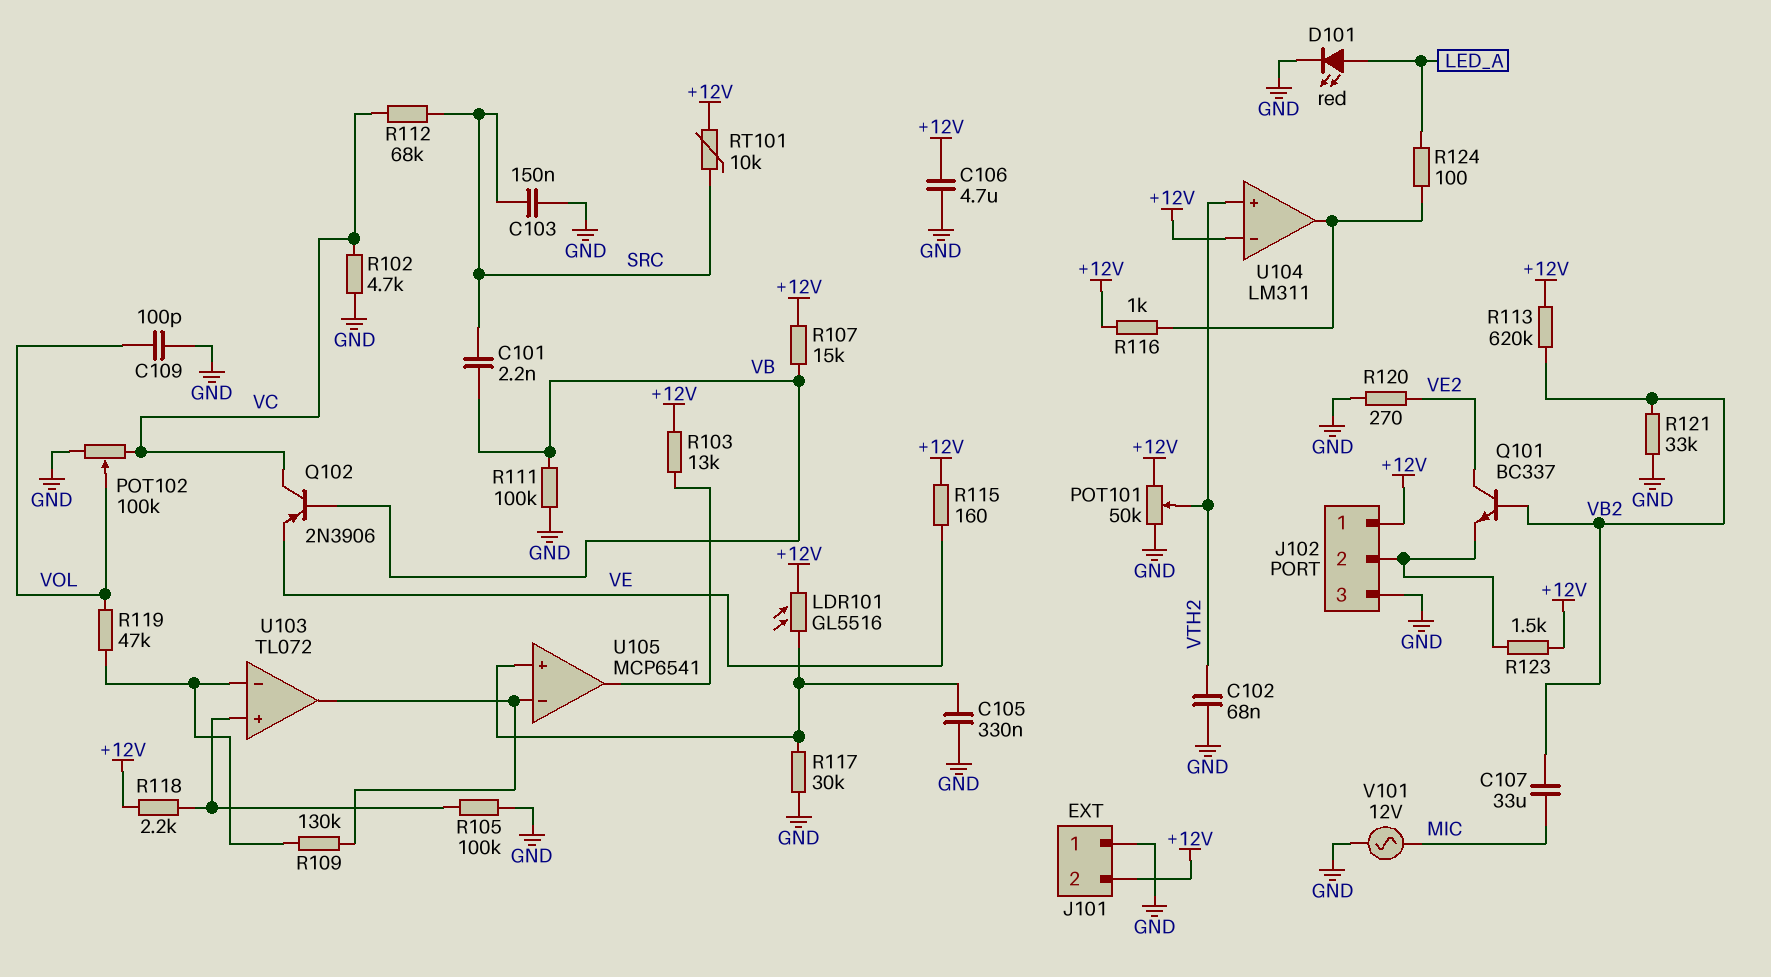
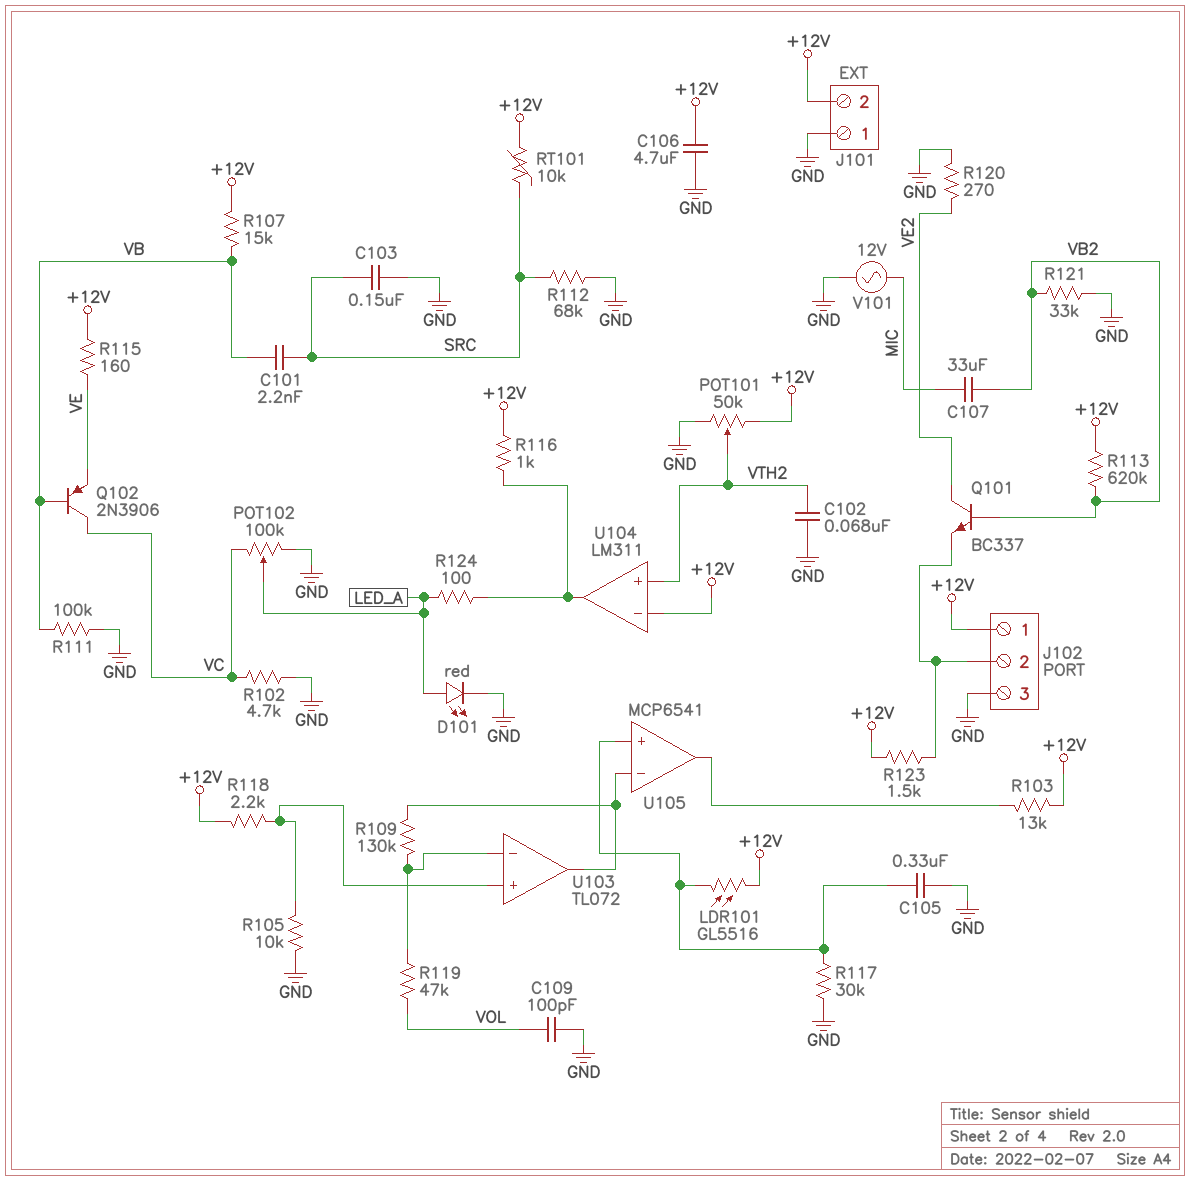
POT102: 100k (GND, VC, wiper VOL) -> 100k (GND, VC, wiper LED_A)
R105: 100k (GND, U103/in+) -> 10k (GND, U103/in+)
R112: 68k (SRC, VC) -> 68k (GND, SRC)

